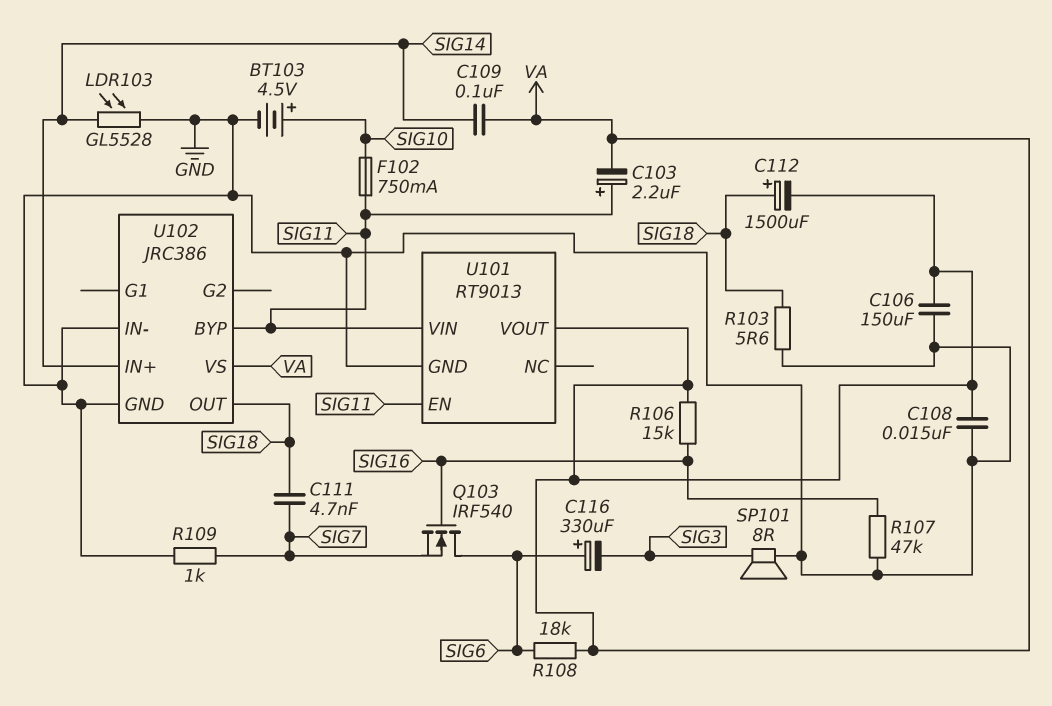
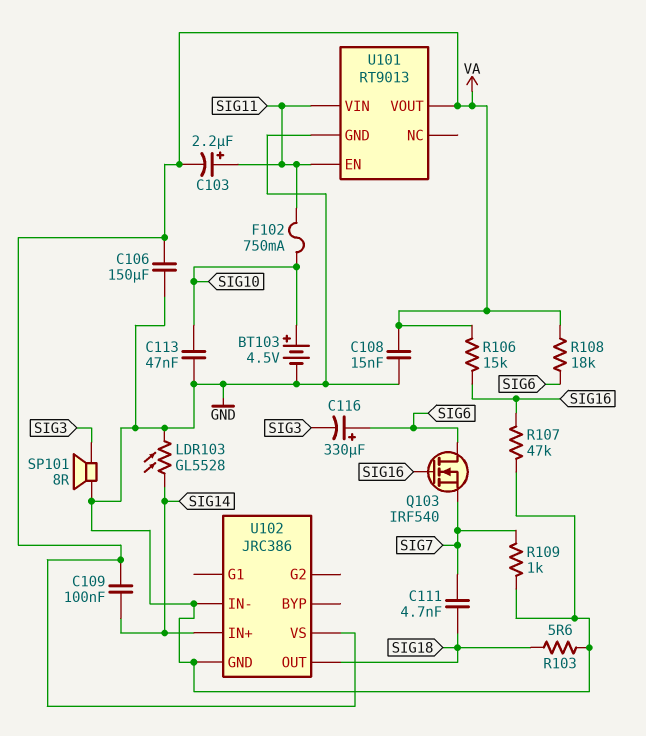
C112: 1500uF (plus SIG18, minus VA) -> none
C113: none -> 47nF (GND, SIG10)
U102 pin BYP: SIG11 -> none

